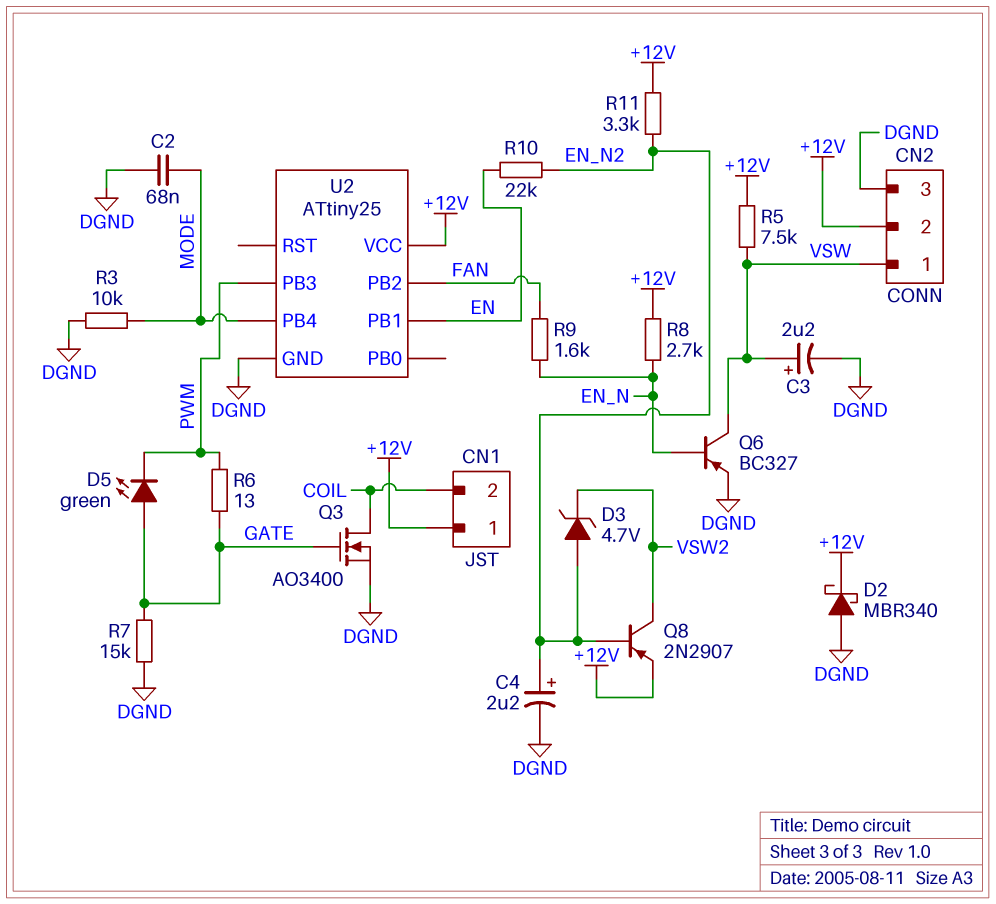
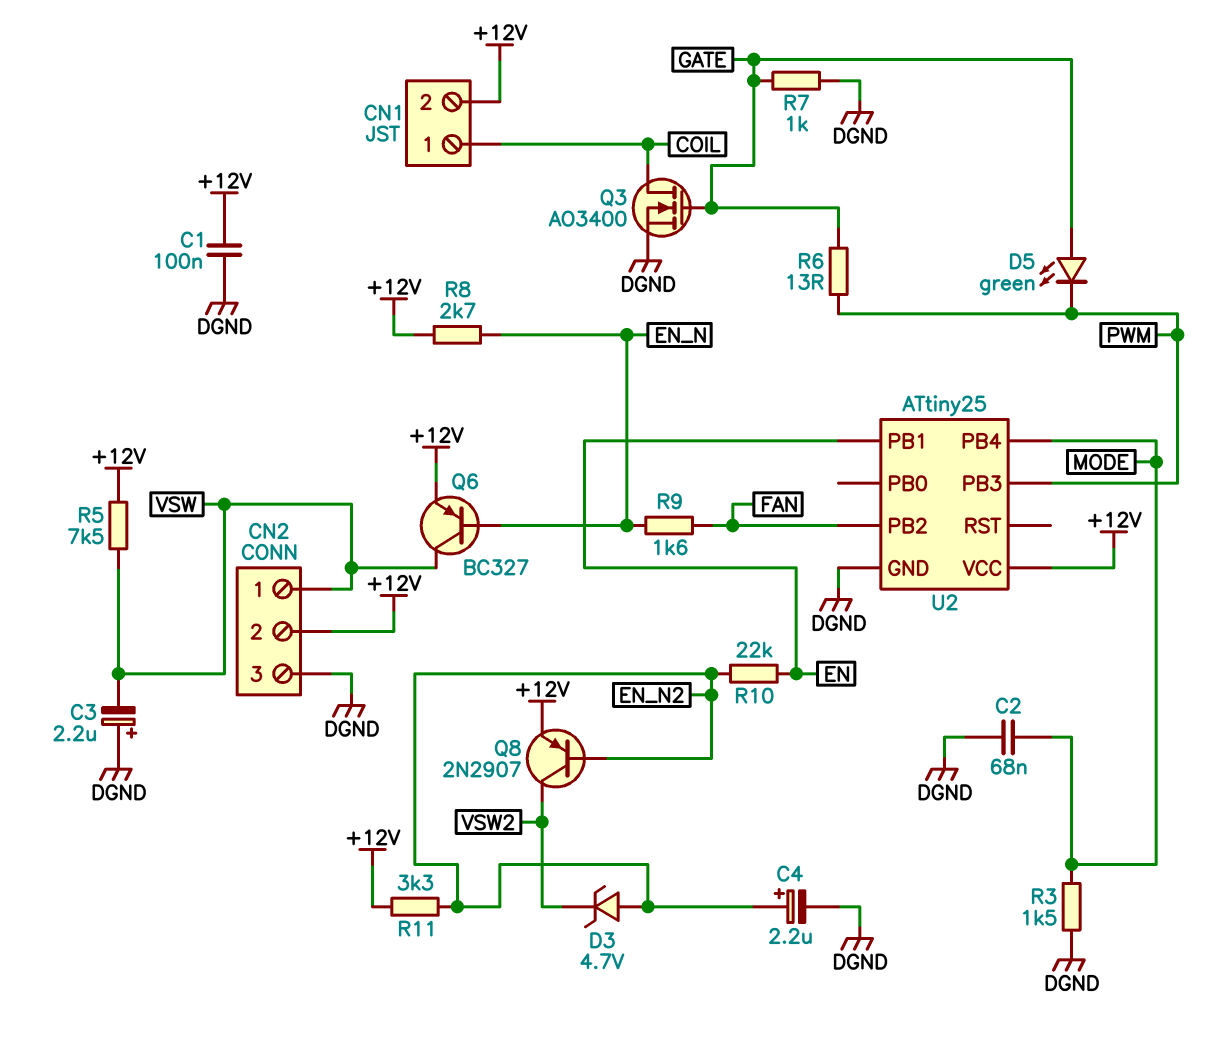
C1: none -> 100nF (+12V, DGND)
C3: 2.2uF (plus VSW, minus DGND) -> 2.2uF (plus DGND, minus VSW)
CN1 pin 1: +12V -> COIL
CN1 pin 2: COIL -> +12V
D2: schottky MBR340 (A DGND, K +12V) -> none
Q6: PNP BC327 (B EN_N, C VSW, E DGND) -> PNP BC327 (B EN_N, C VSW, E +12V)
R3: 10k (DGND, MODE) -> 1.5k (DGND, MODE)
R7: 15k (DGND, GATE) -> 1k (DGND, GATE)

